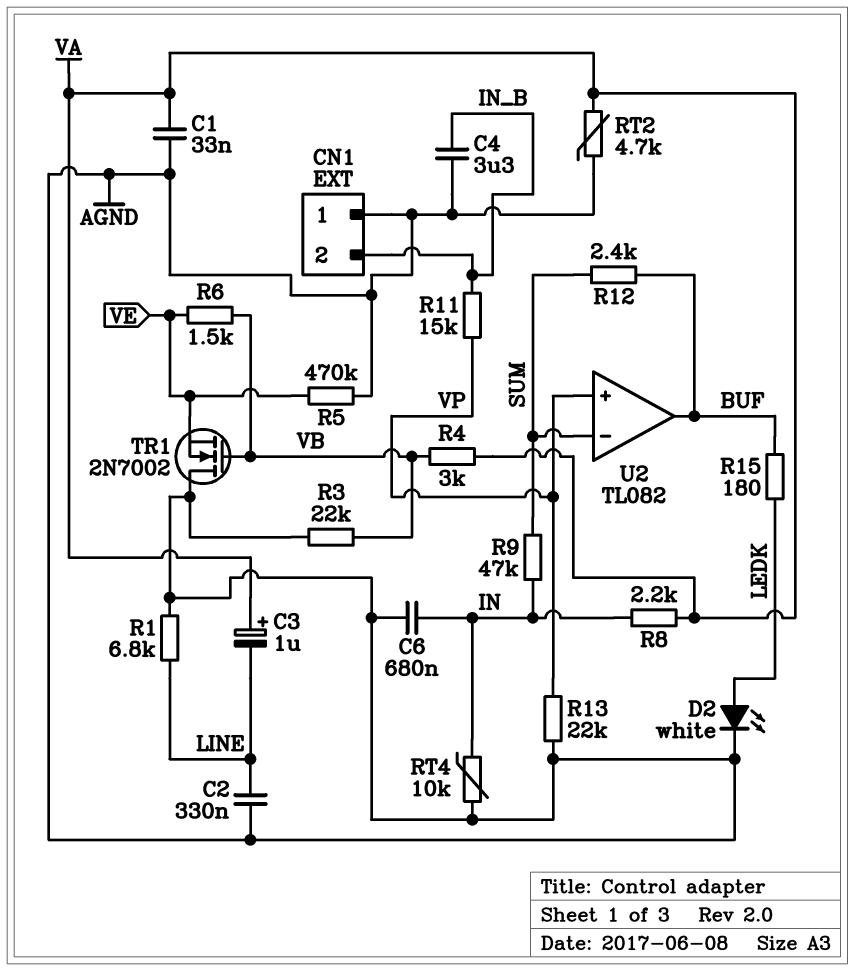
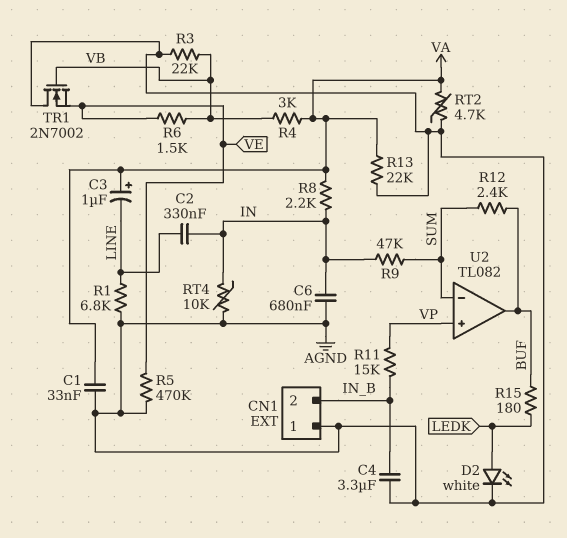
C2: 330nF (AGND, LINE) -> 330nF (IN, LINE)
R13: 22k (AGND, VP) -> 22k (AGND, VA)

